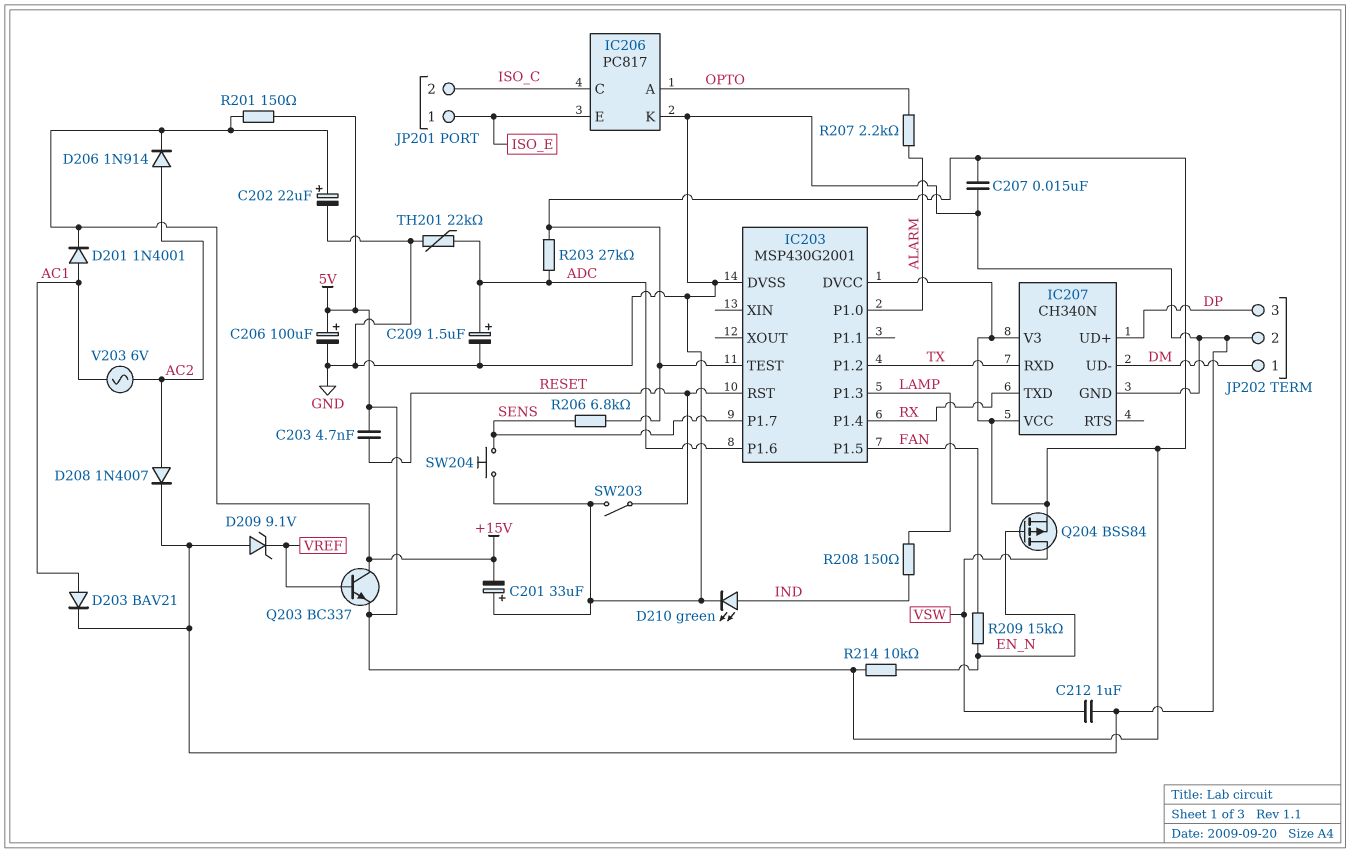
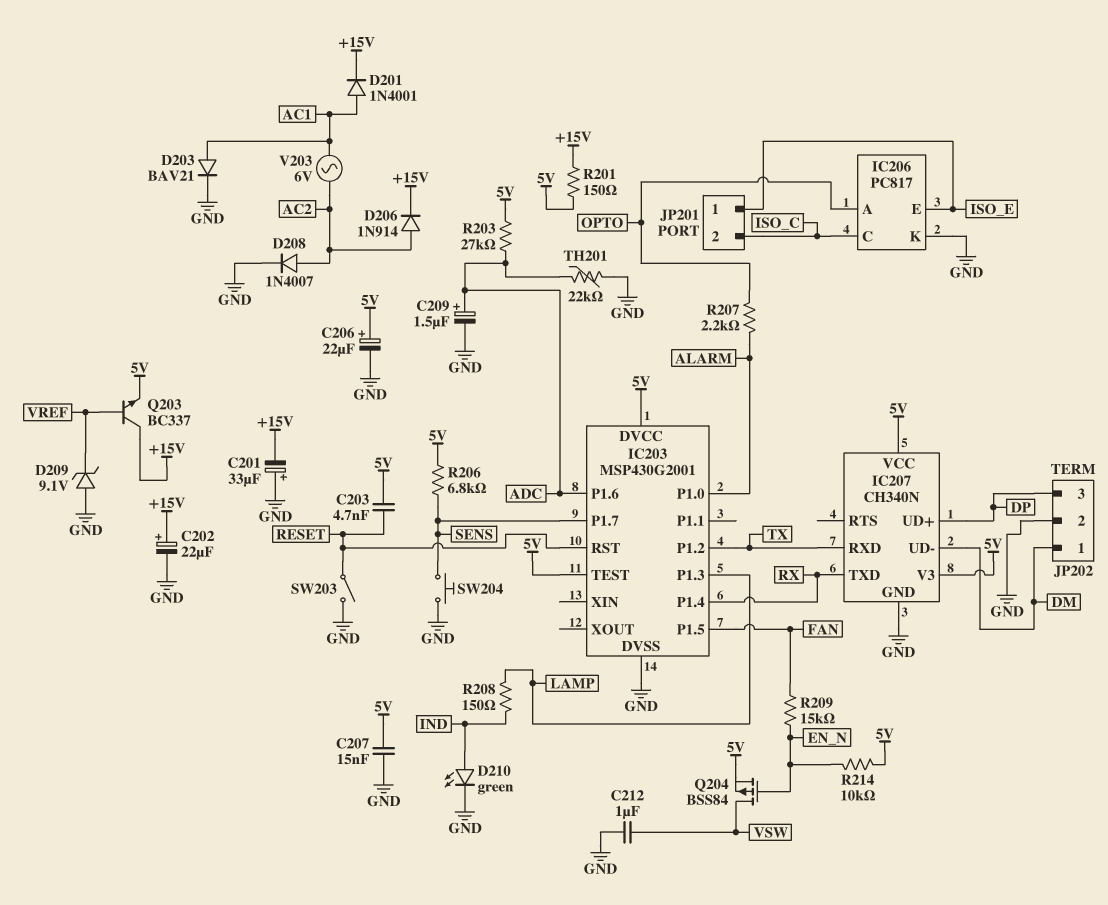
C206: 100uF (plus 5V, minus GND) -> 22uF (plus 5V, minus GND)

